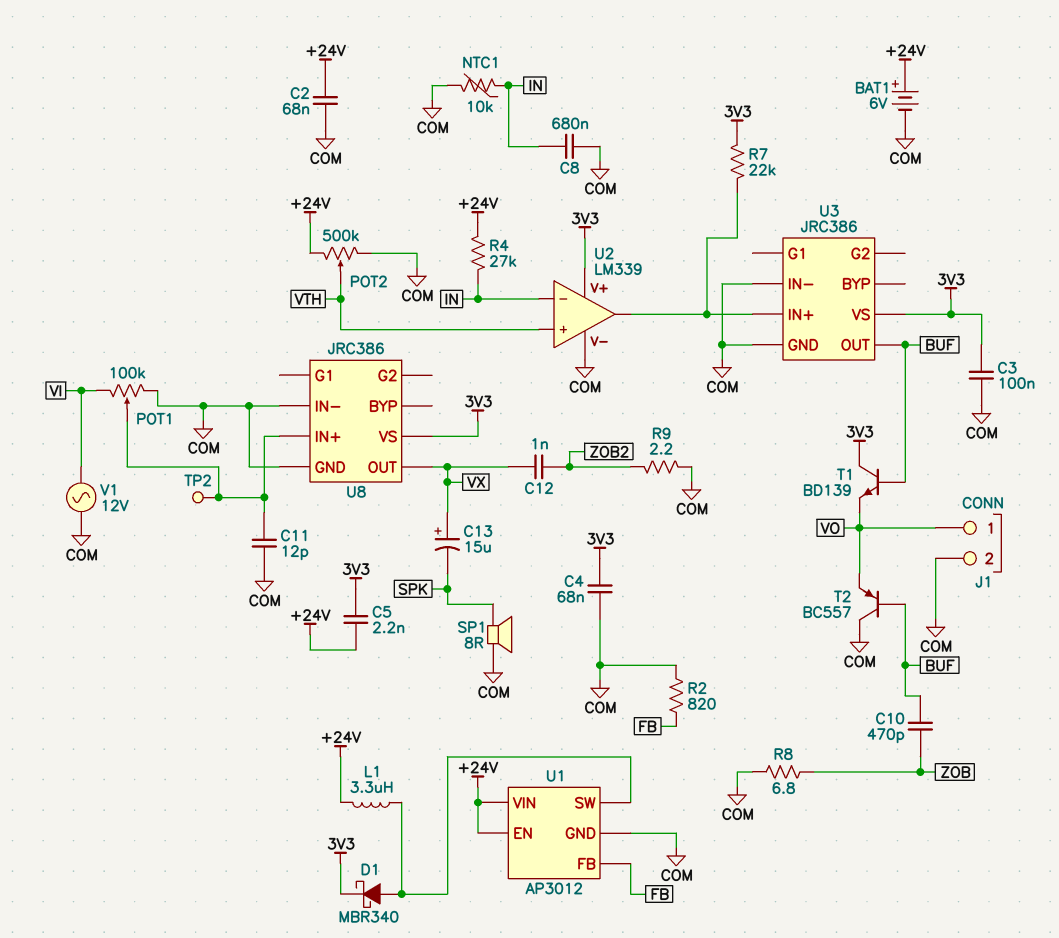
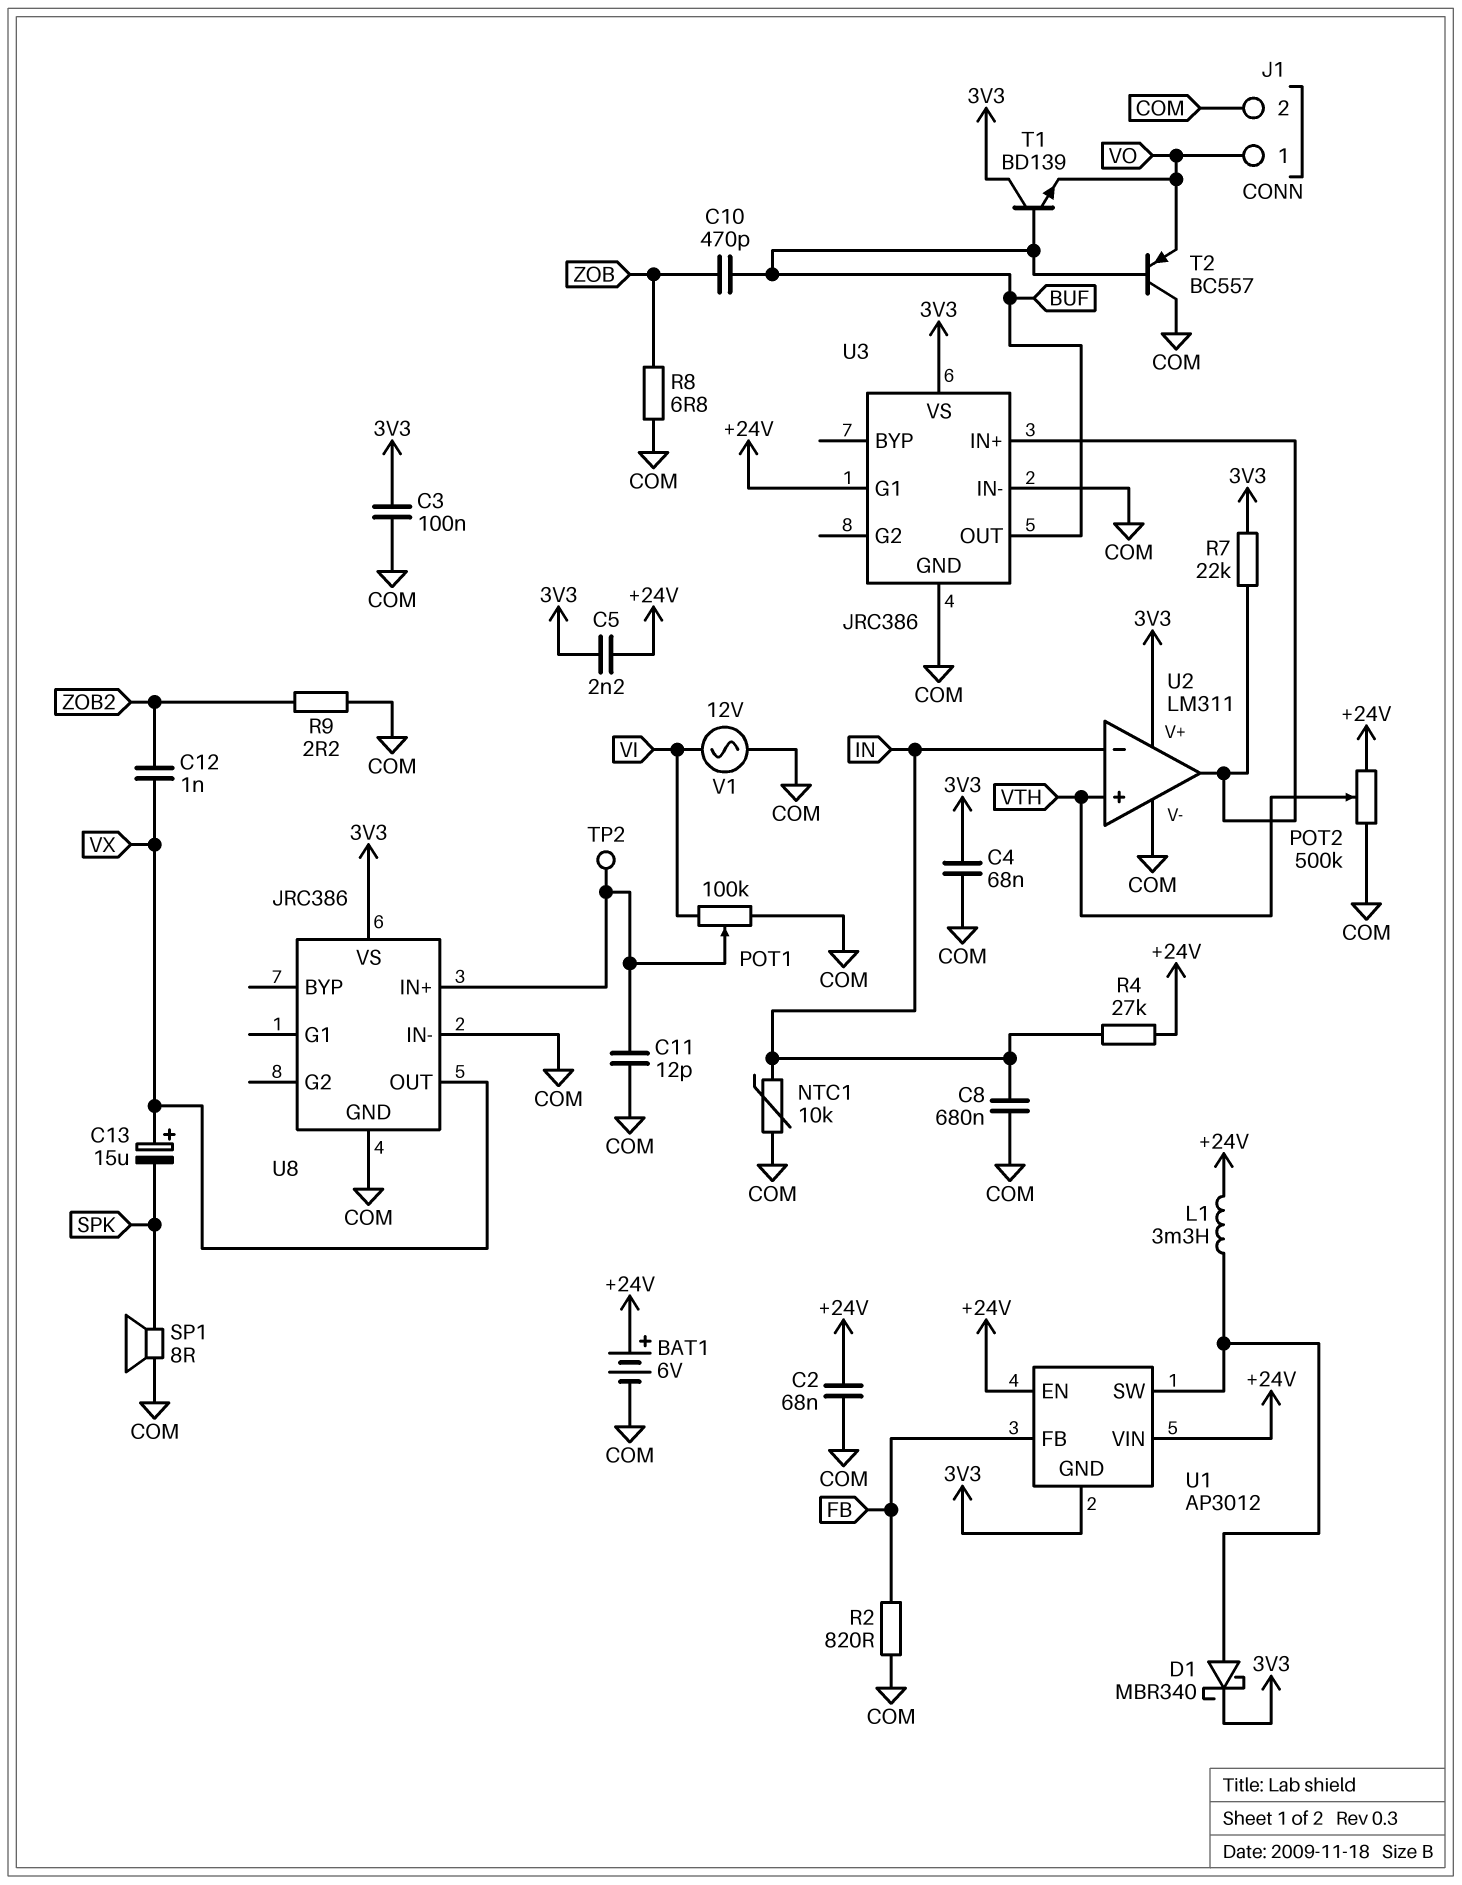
L1: 3.3uH (+24V, U1/SW) -> 3.3mH (+24V, U1/SW)
U1 pin GND: COM -> 3V3
U2: LM339 -> LM311
U3 pin G1: none -> +24V

